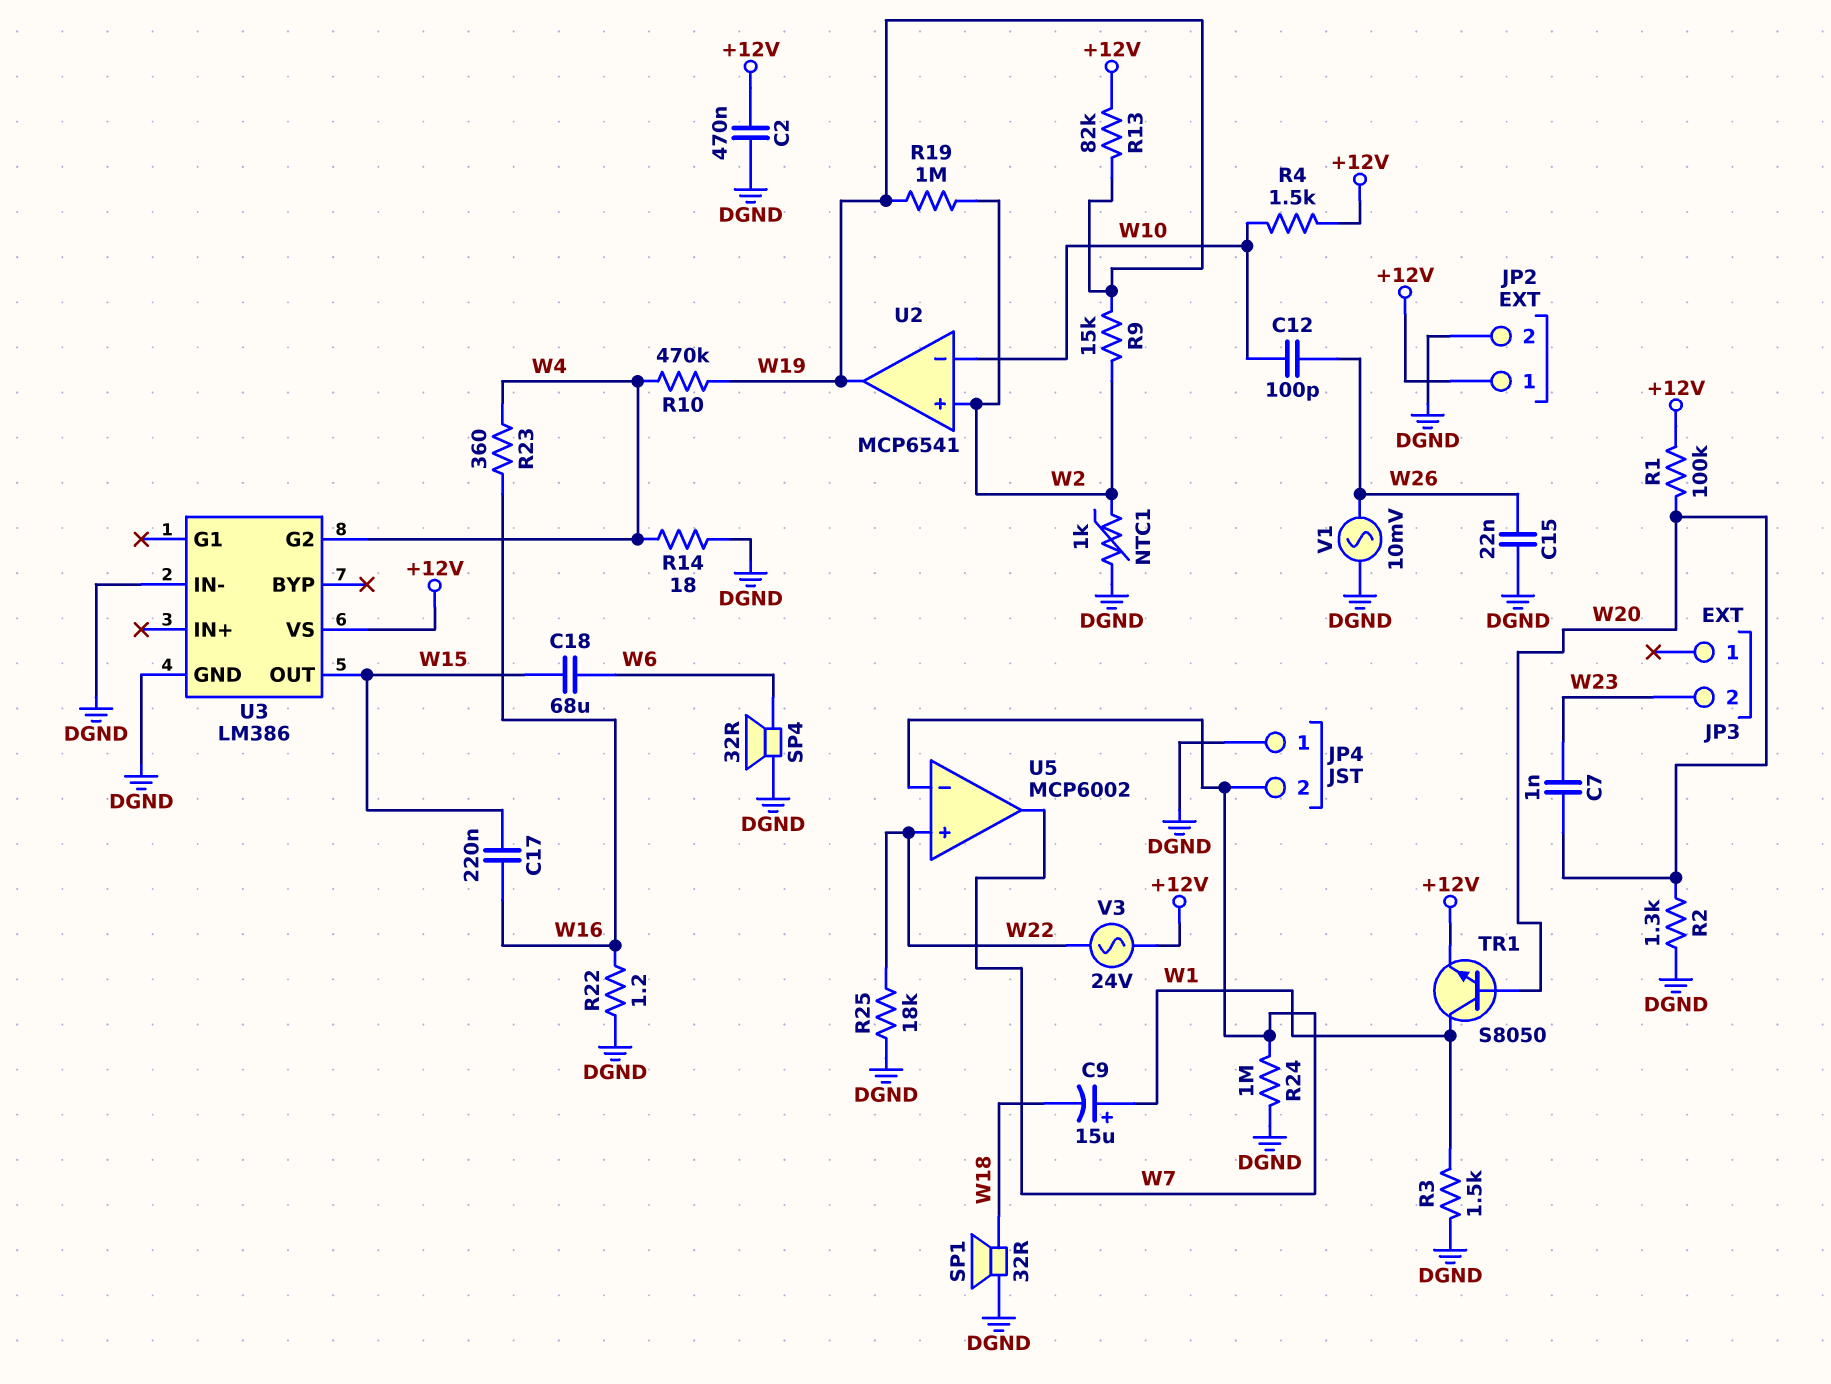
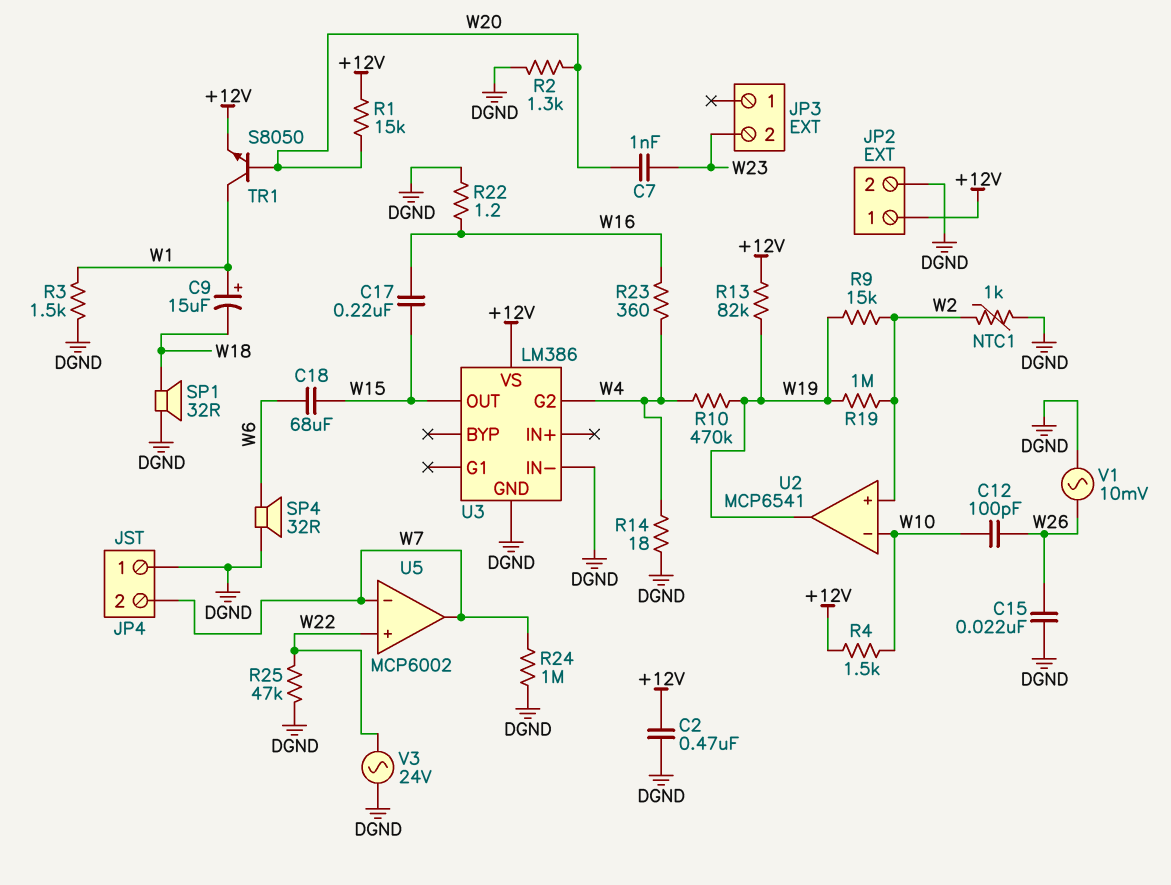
R1: 100k (+12V, W20) -> 15k (+12V, W20)
R25: 18k (DGND, W22) -> 47k (DGND, W22)
V3: AC 24V (+12V, W22) -> AC 24V (DGND, W22)

